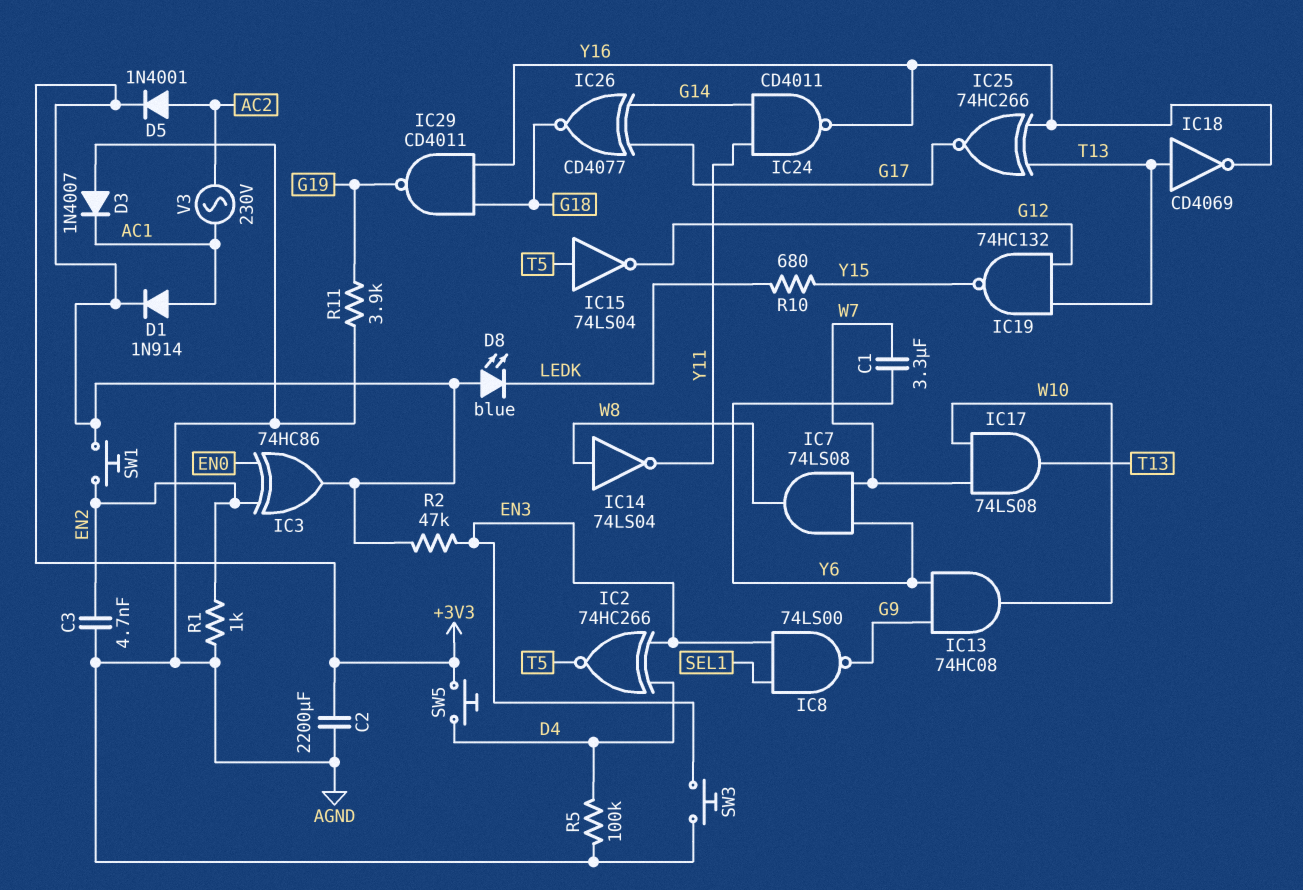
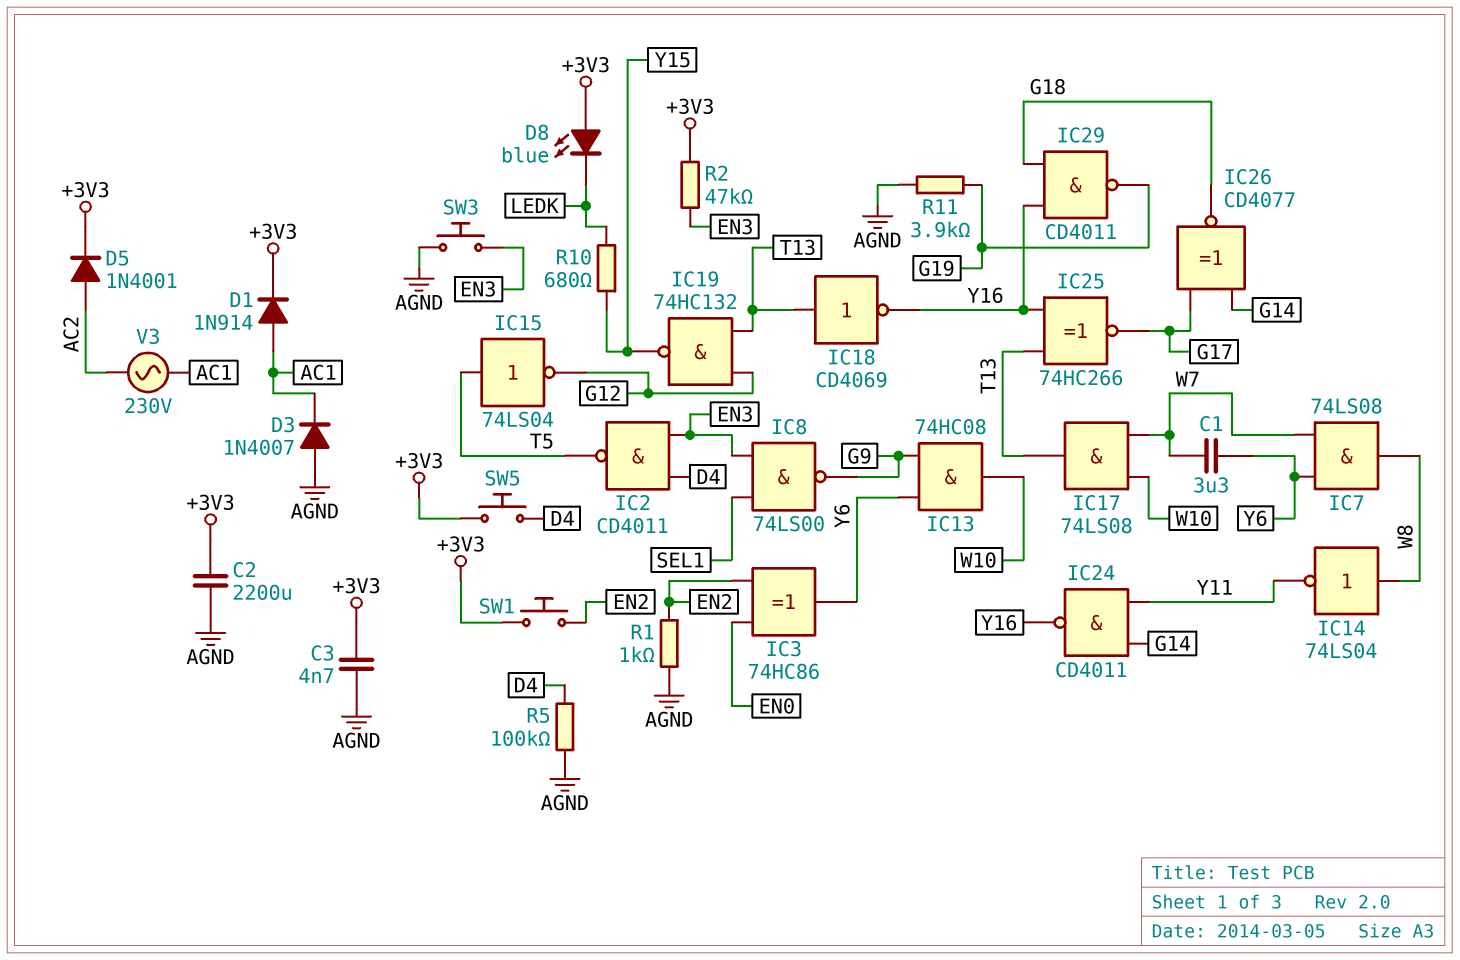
C3: 4.7nF (AGND, EN2) -> 4.7nF (+3V3, AGND)
IC2: XNOR 74HC266 (in D4, in EN3, out T5) -> NAND CD4011 (in D4, in EN3, out T5)
IC3: XOR 74HC86 (in EN0, in EN2, out +3V3) -> XOR 74HC86 (in EN0, in EN2, out Y6)

